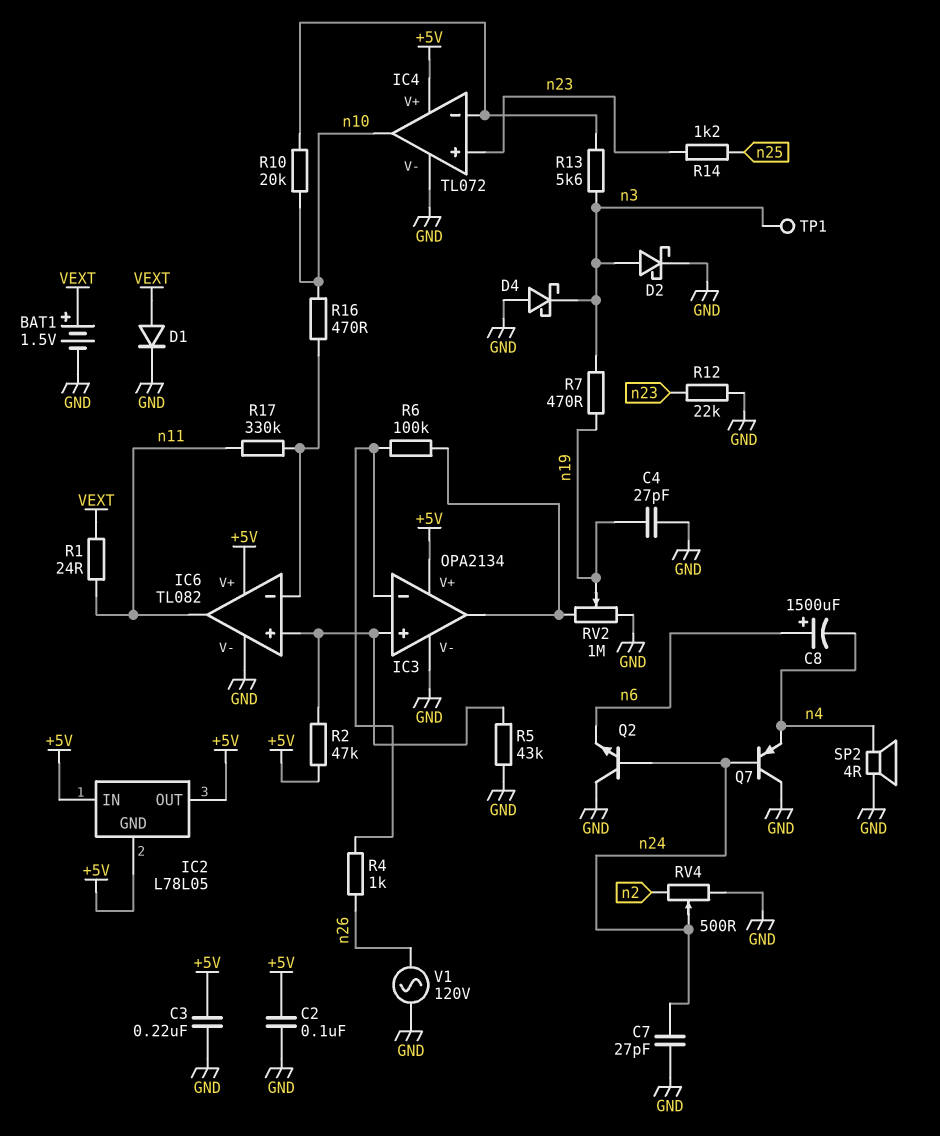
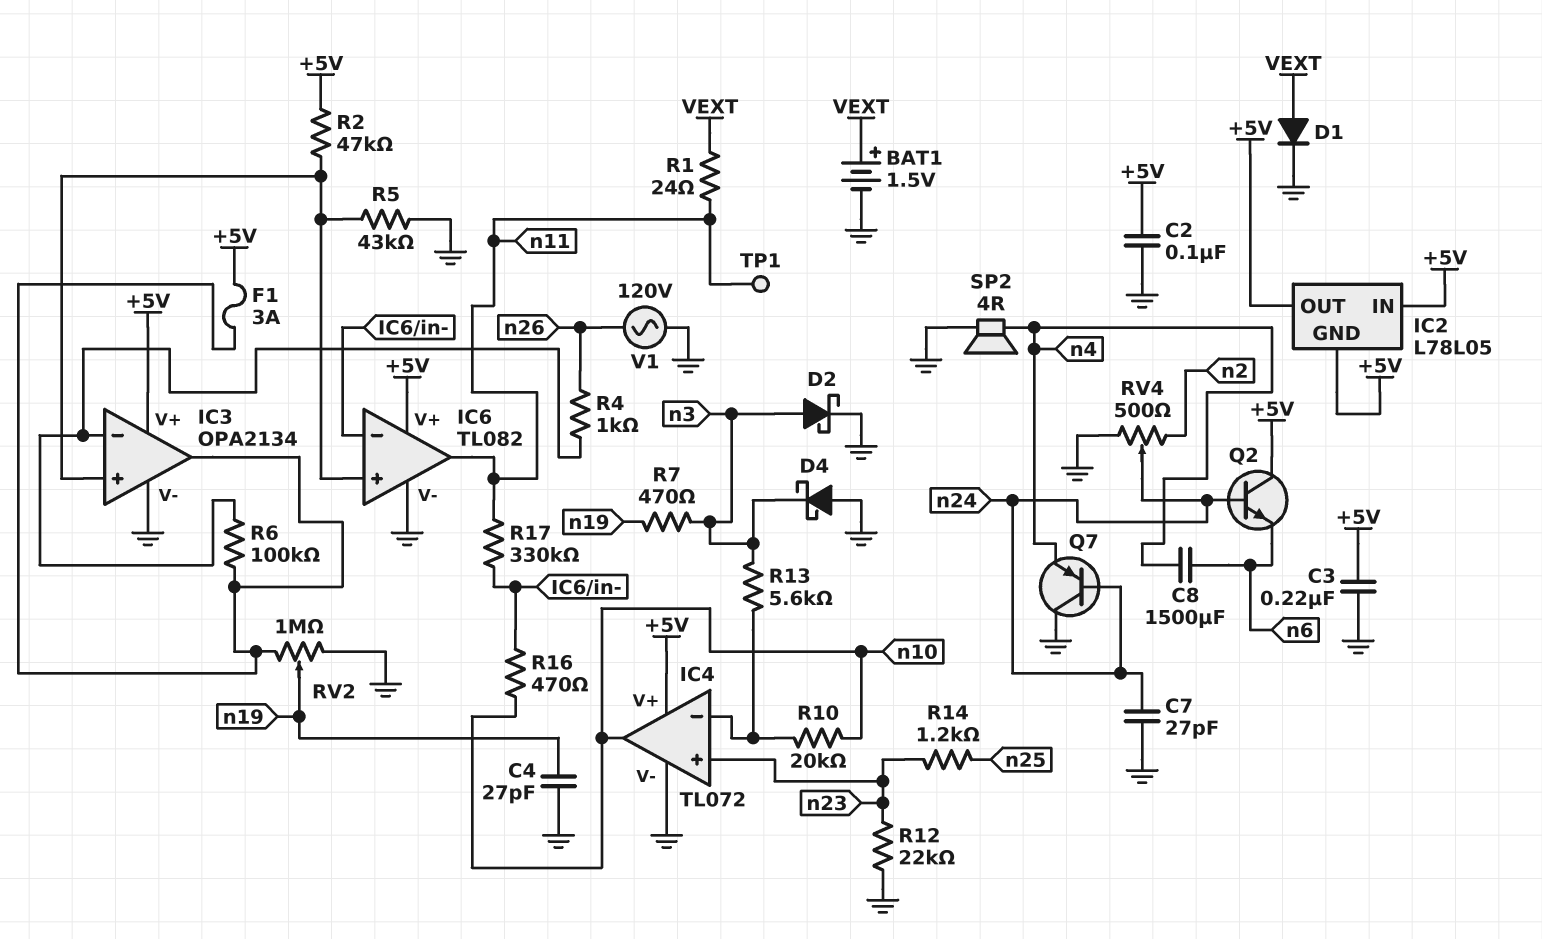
C8: 1500uF (plus n6, minus n4) -> 1500uF (n4, n6)
F1: none -> 3A (+5V, IC3/out)
Q2: NPN (B n24, C GND, E n6) -> NPN (B n24, C +5V, E n6)
TP1: test point (n3) -> test point (n11)

